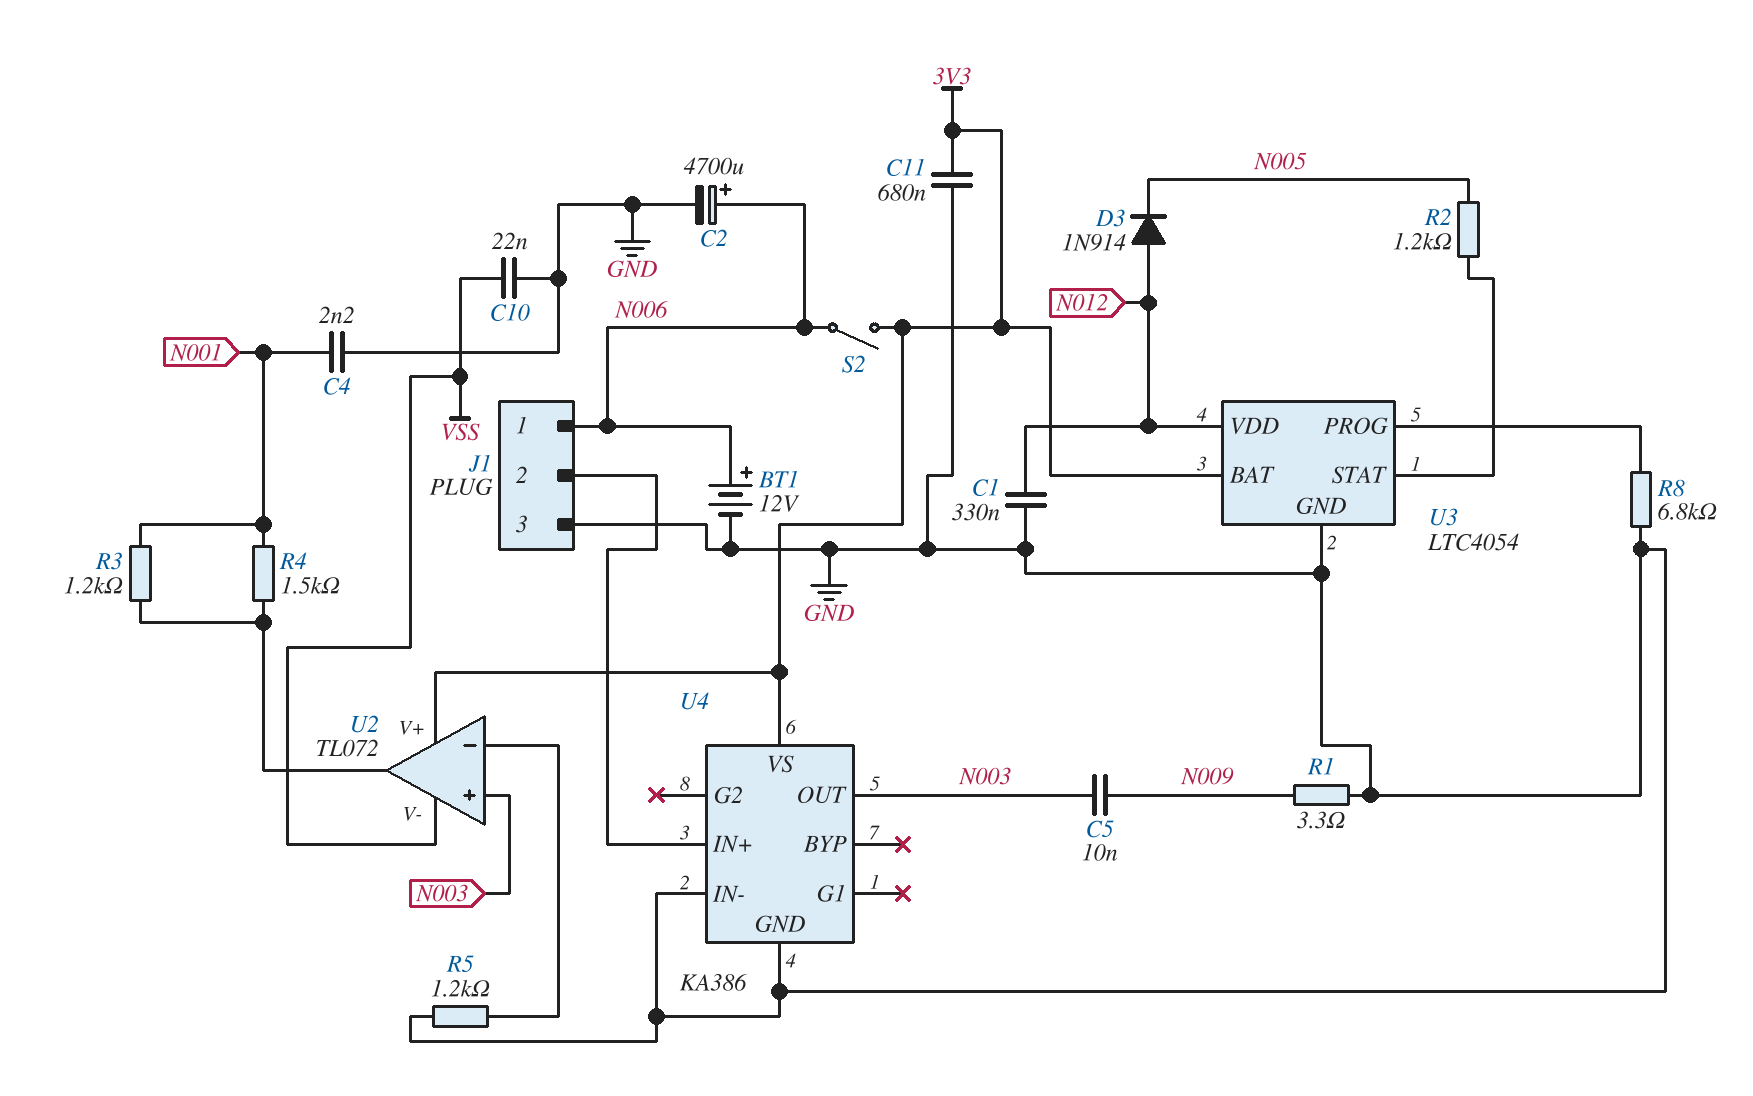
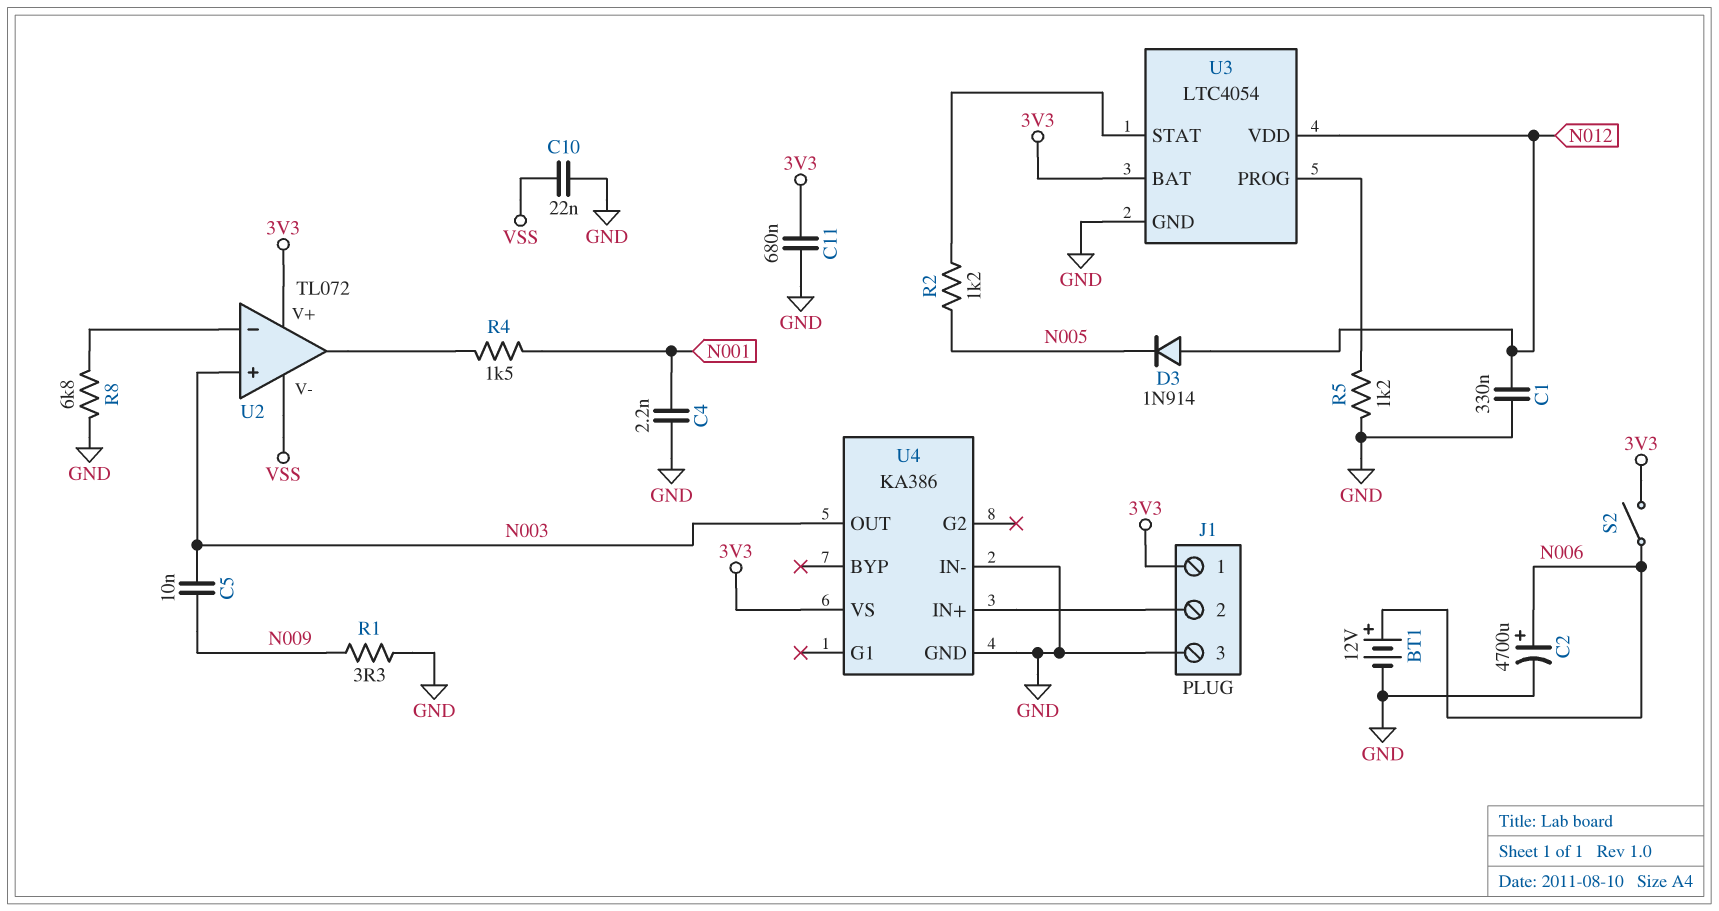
J1 pin 1: N006 -> 3V3
R3: 1.2k (N001, U2/out) -> none
R5: 1.2k (GND, U2/in-) -> 1.2k (GND, U3/PROG)
R8: 6.8k (GND, U3/PROG) -> 6.8k (GND, U2/in-)

